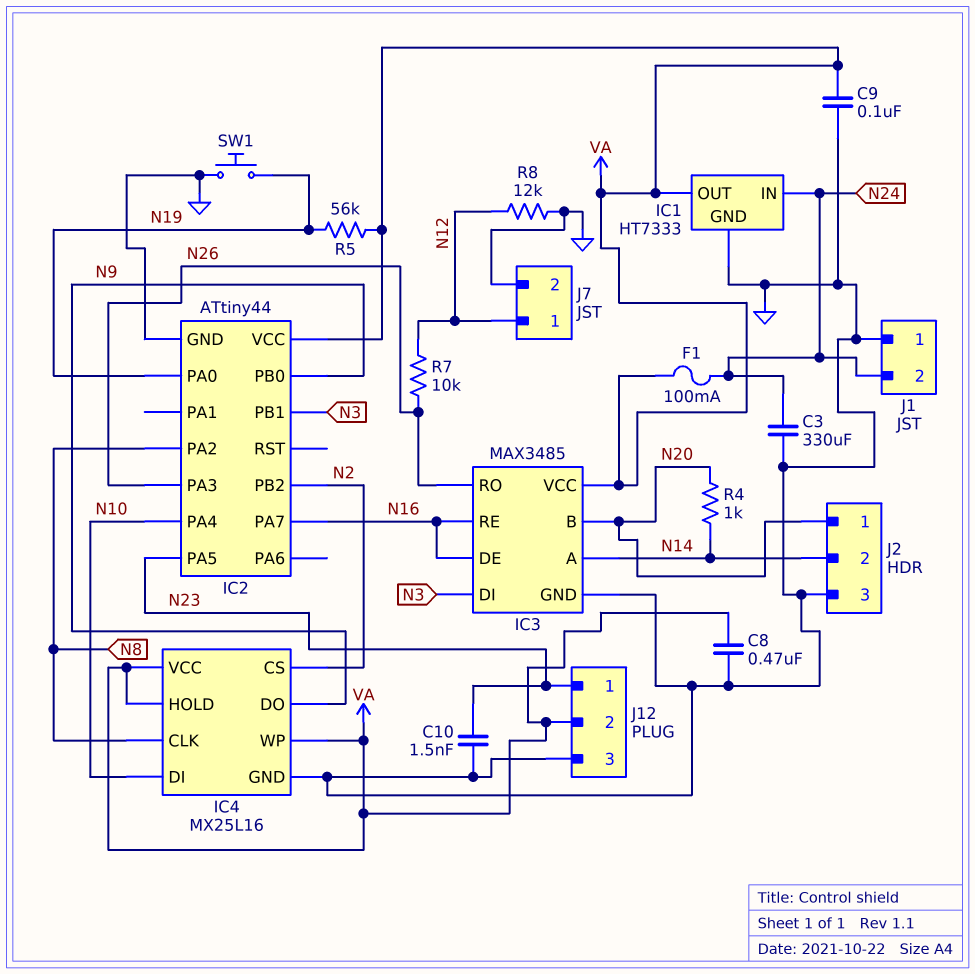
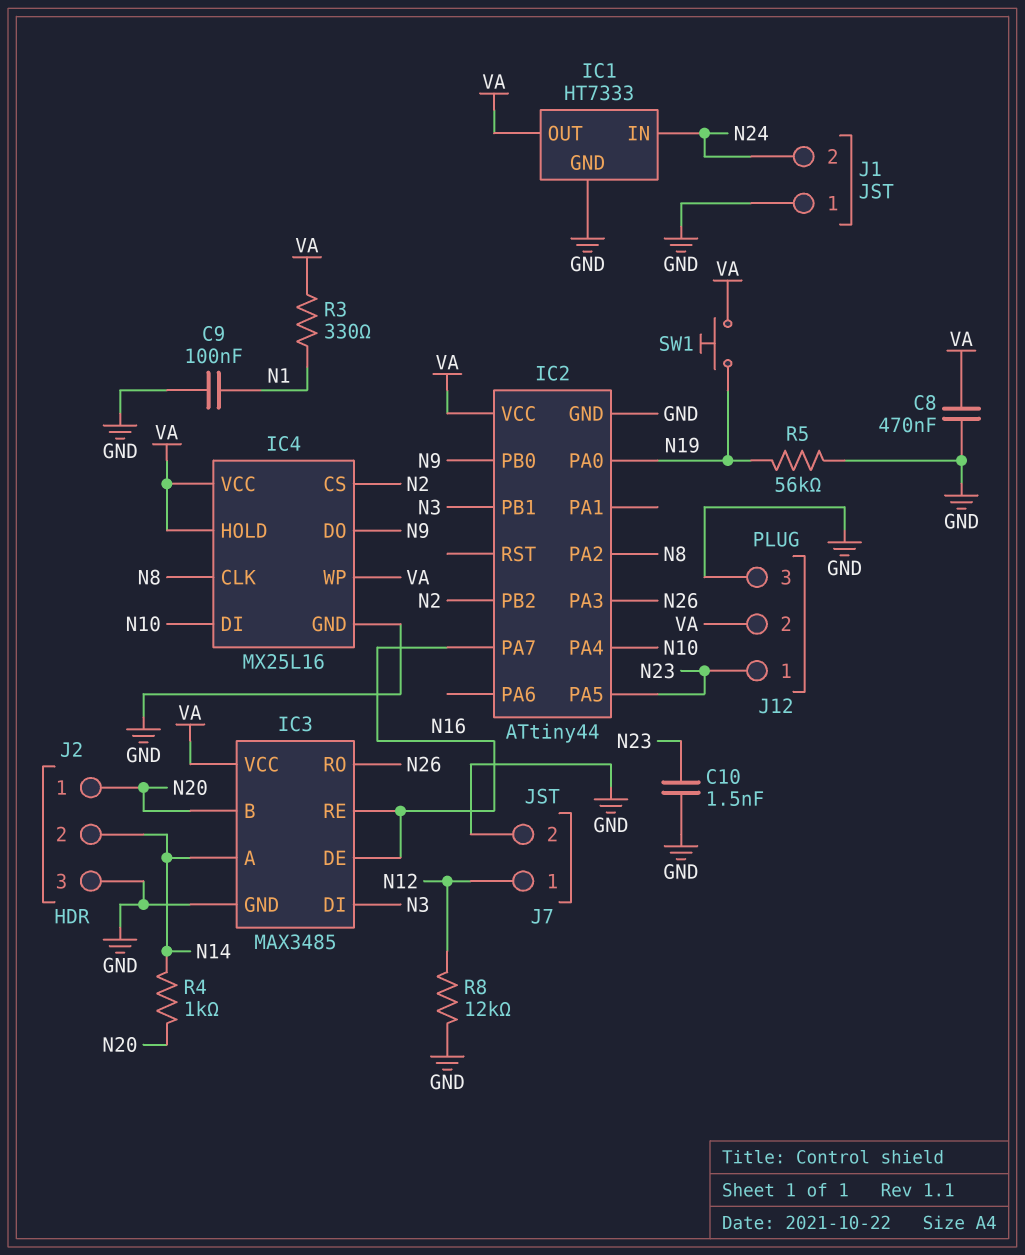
C3: 330uF (GND, N24) -> none
C9: 100nF (GND, VA) -> 100nF (GND, N1)
F1: 100mA (N24, VA) -> none
R3: none -> 330 (N1, VA)
R5: 56k (N19, VA) -> 56k (GND, N19)
R7: 10k (N12, N26) -> none
SW1: button (GND, N19) -> button (N19, VA)

